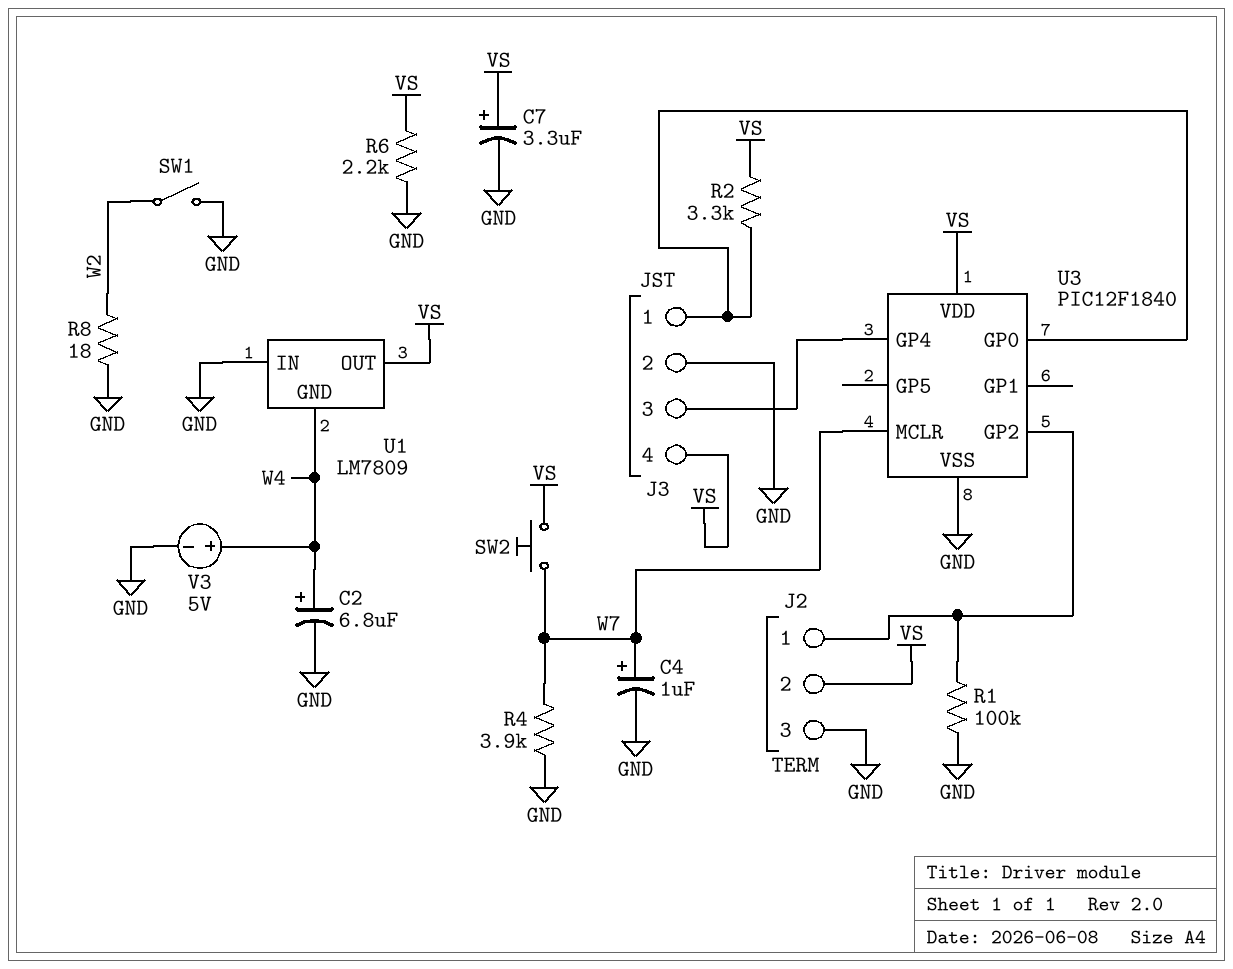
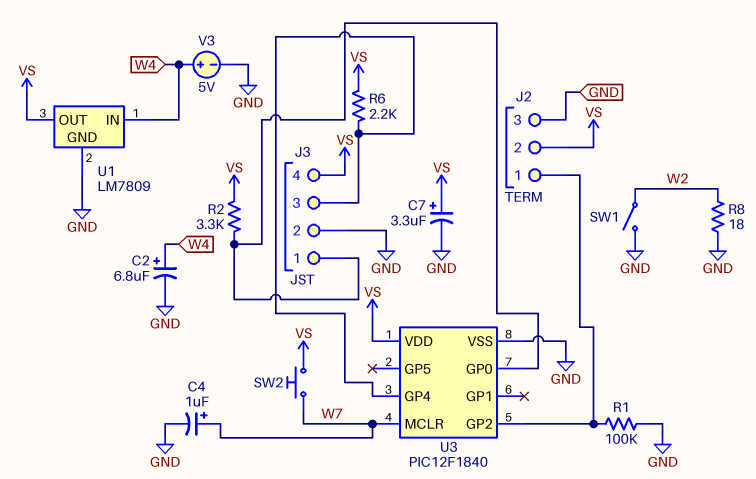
R4: 3.9k (GND, W7) -> none
R6: 2.2k (GND, VS) -> 2.2k (J3/3, VS)
U1 pin GND: W4 -> GND
U1 pin IN: GND -> W4

